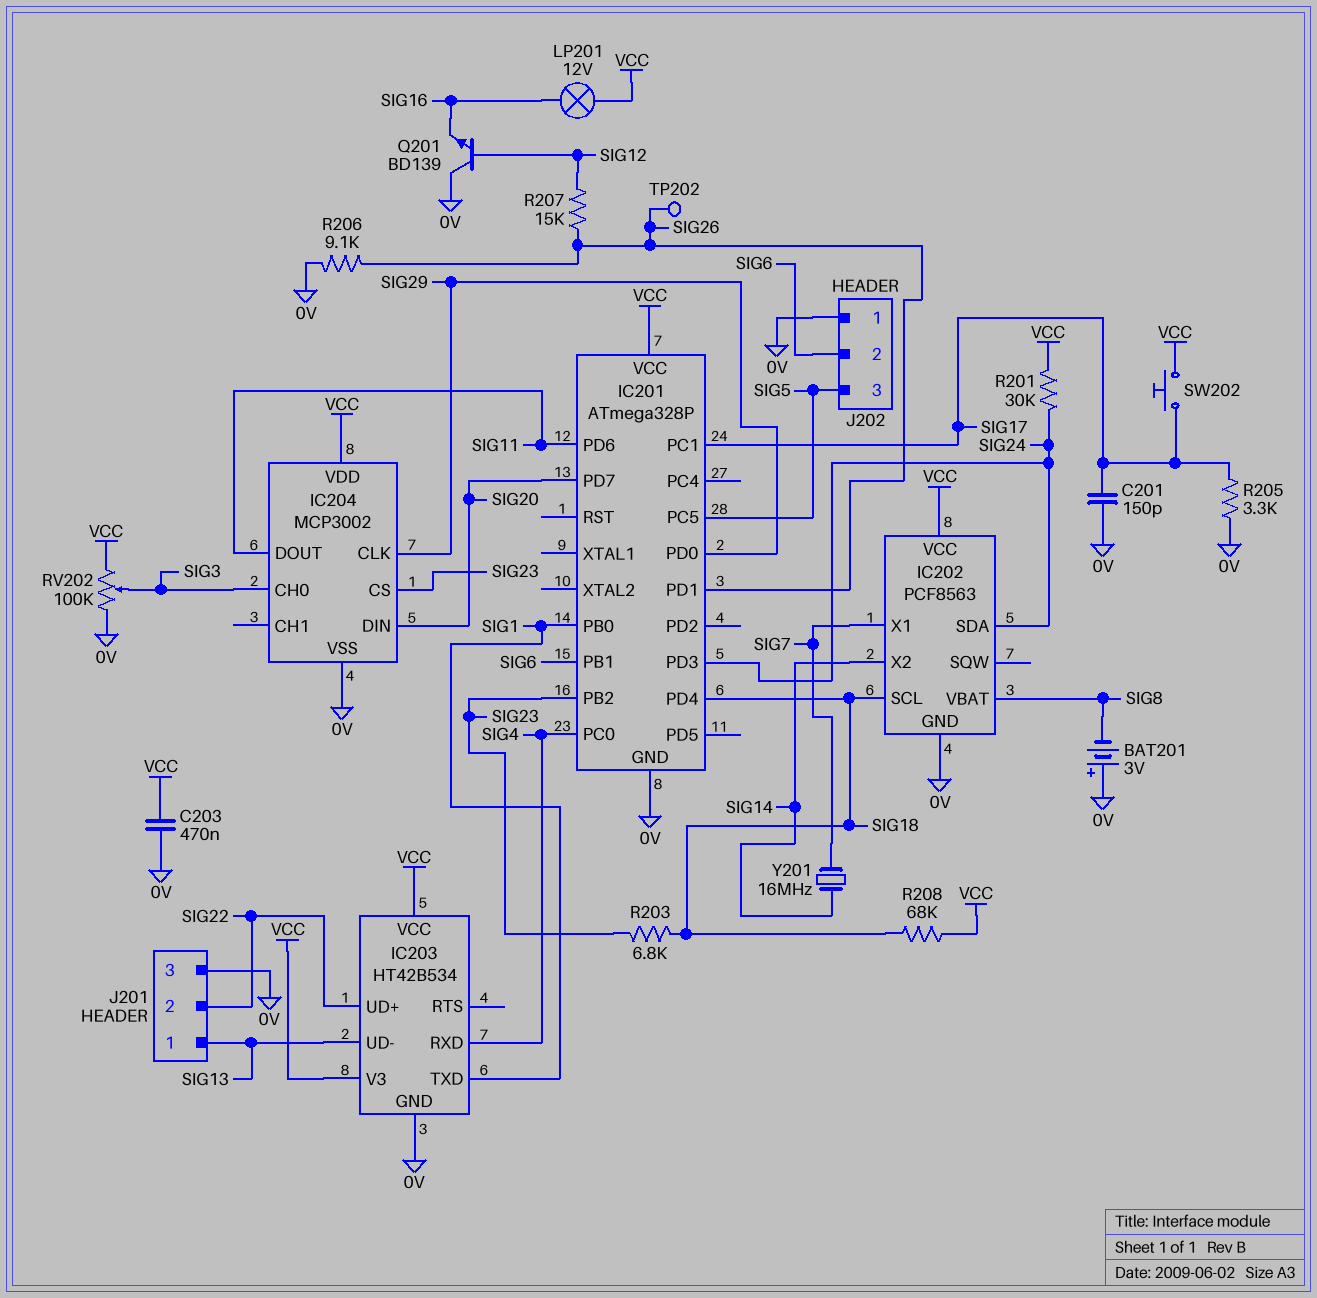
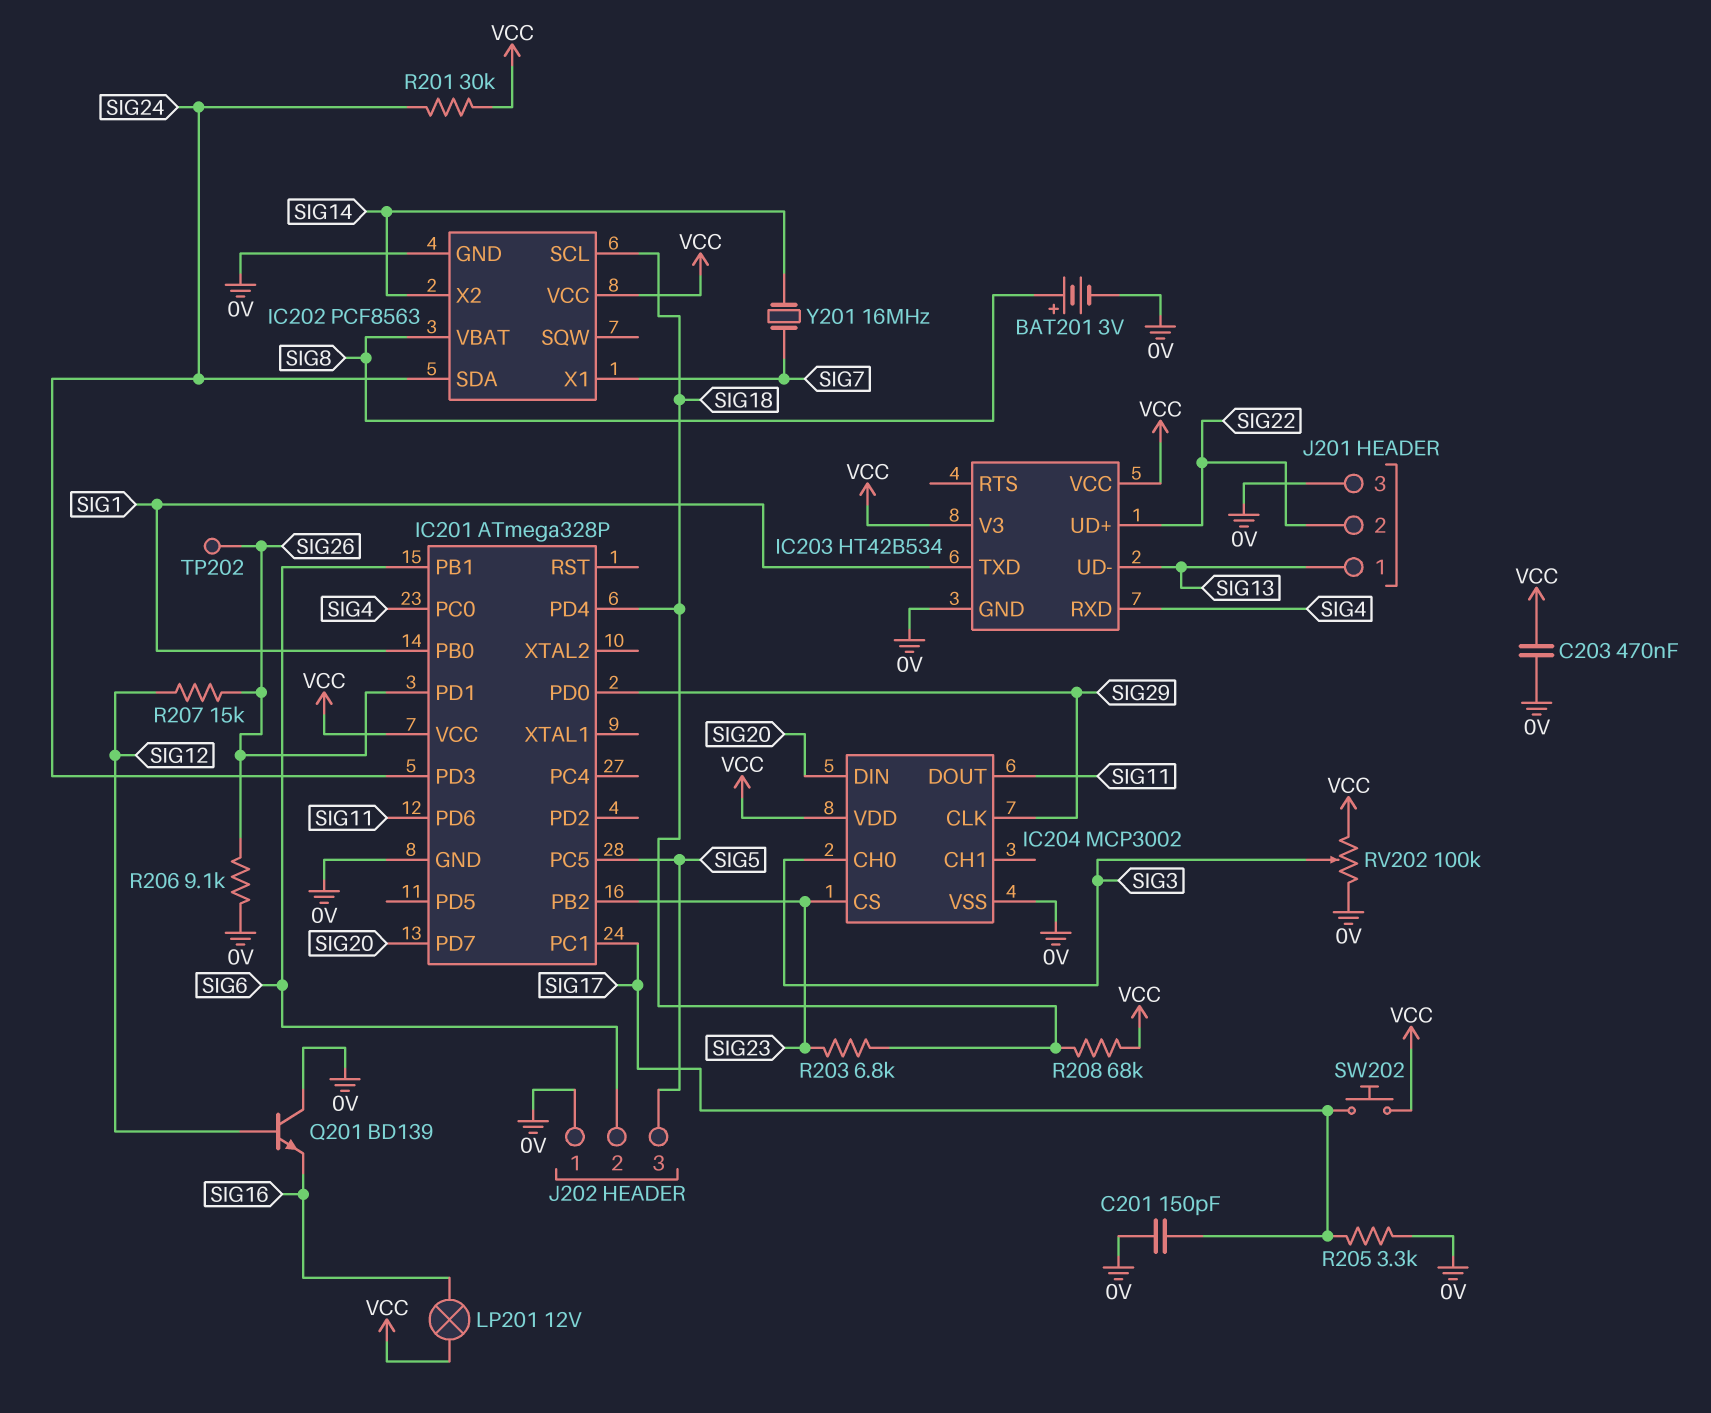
BAT201: 3V (plus 0V, minus SIG8) -> 3V (plus SIG8, minus 0V)

